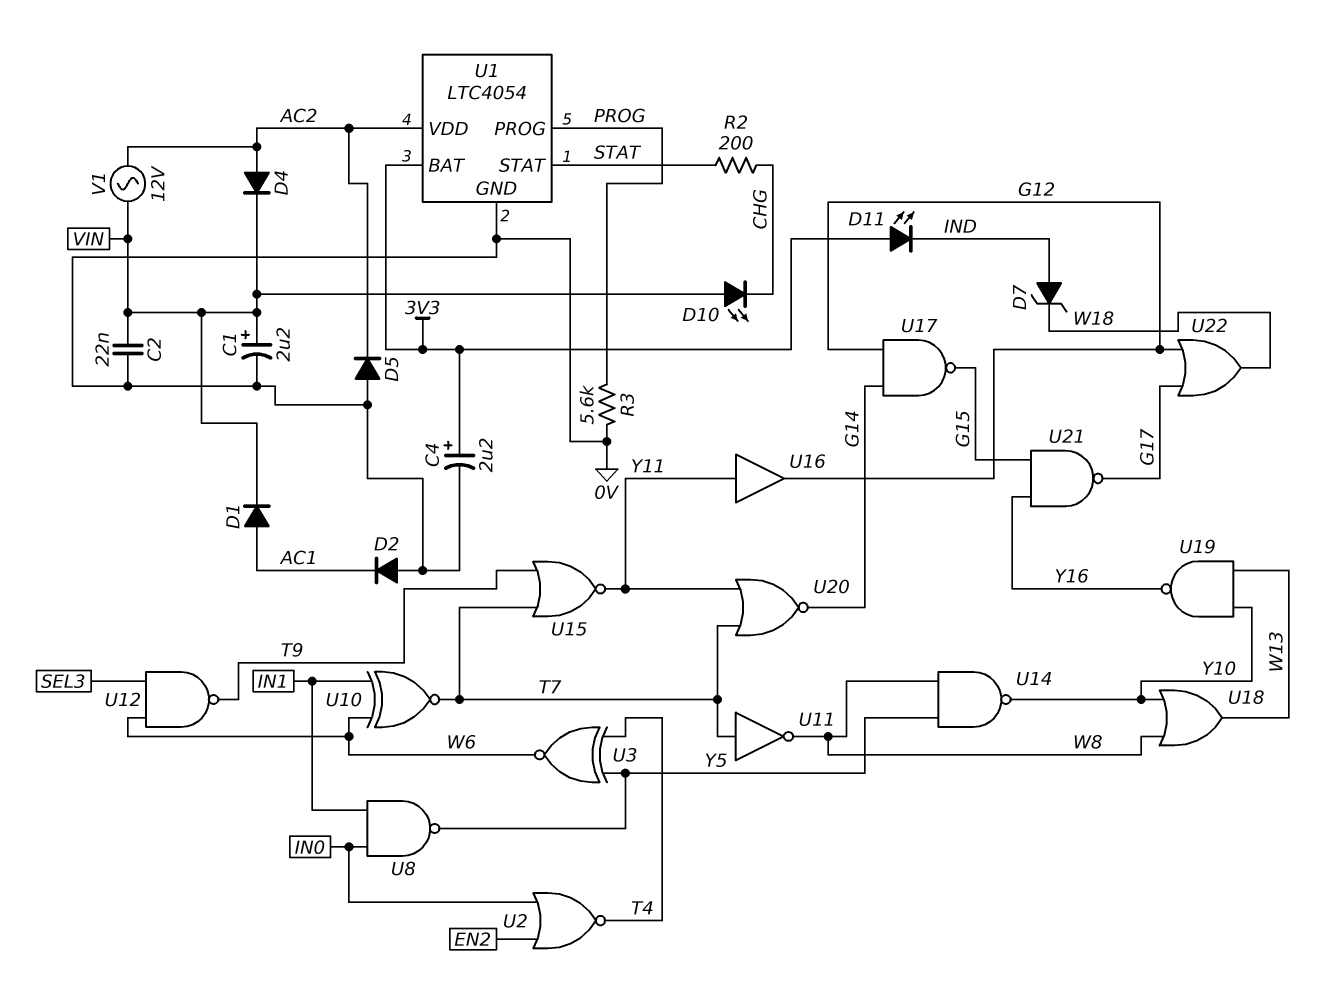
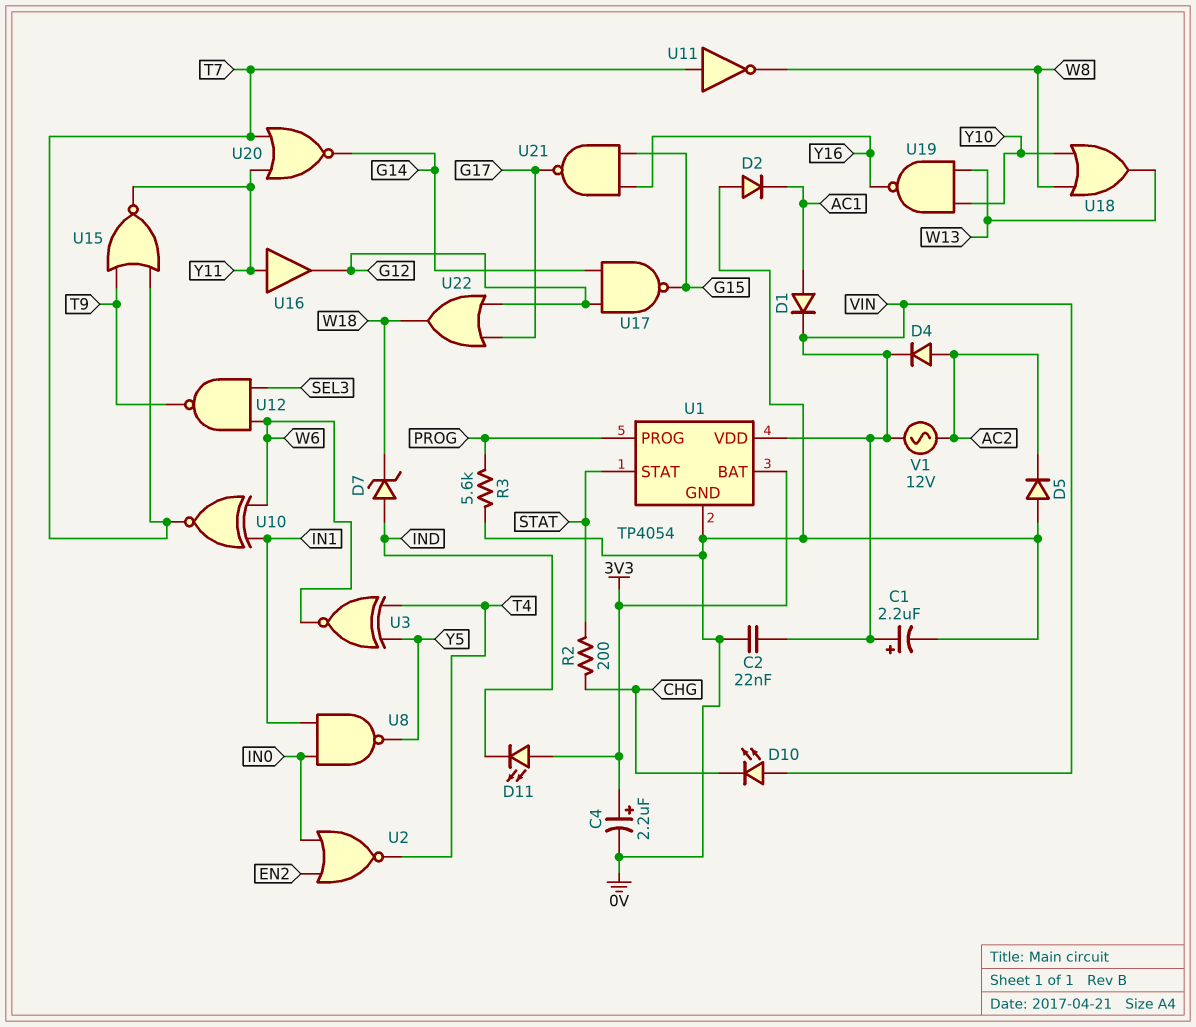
U1: LTC4054 -> TP4054
U1 pin VDD: AC2 -> VIN
U14: NAND (in W8, in Y5, out Y10) -> none

